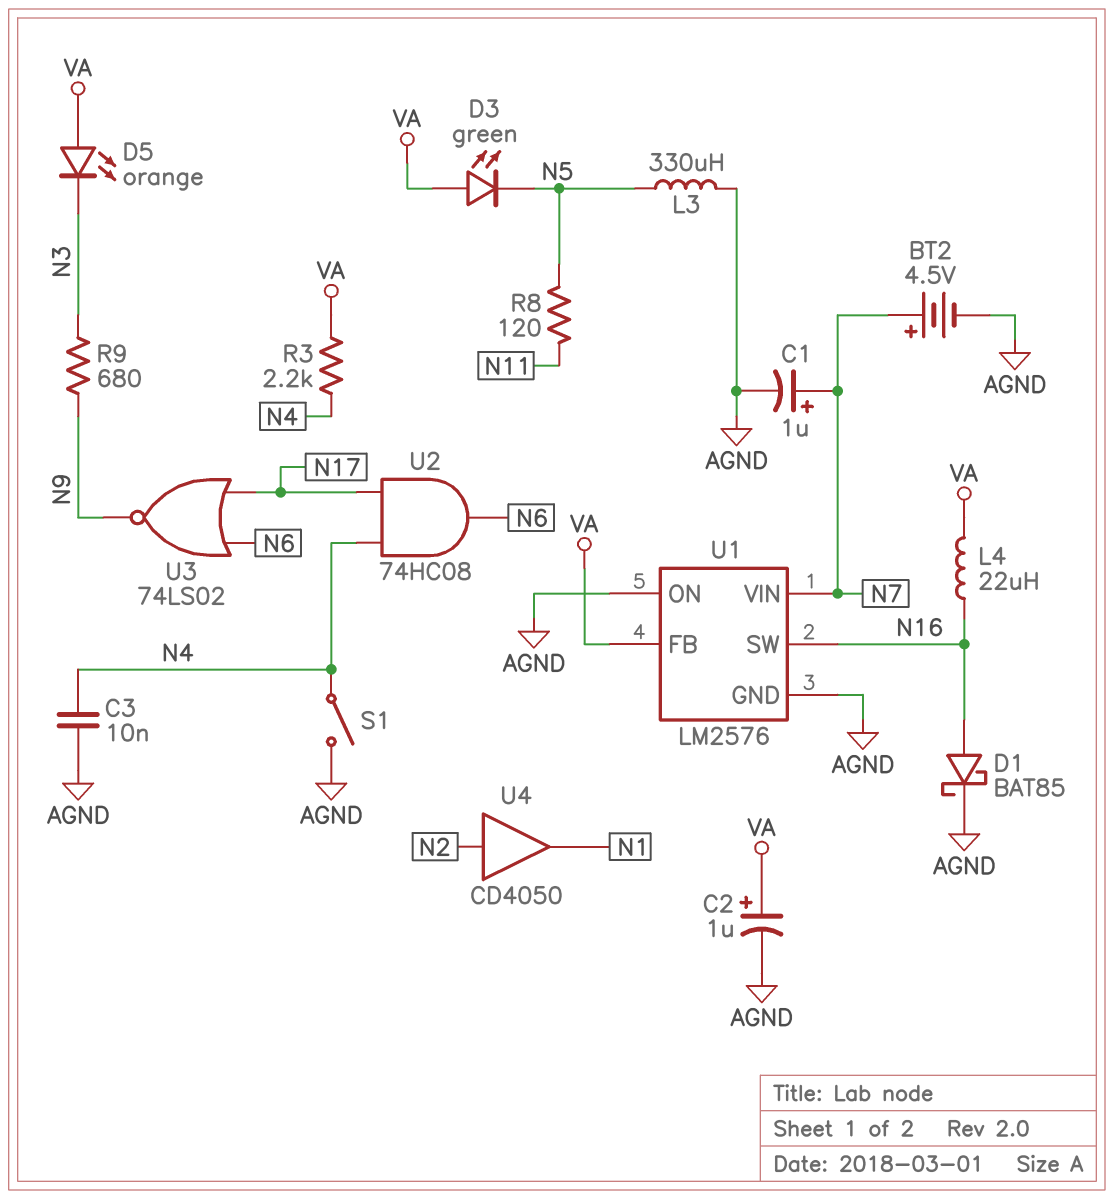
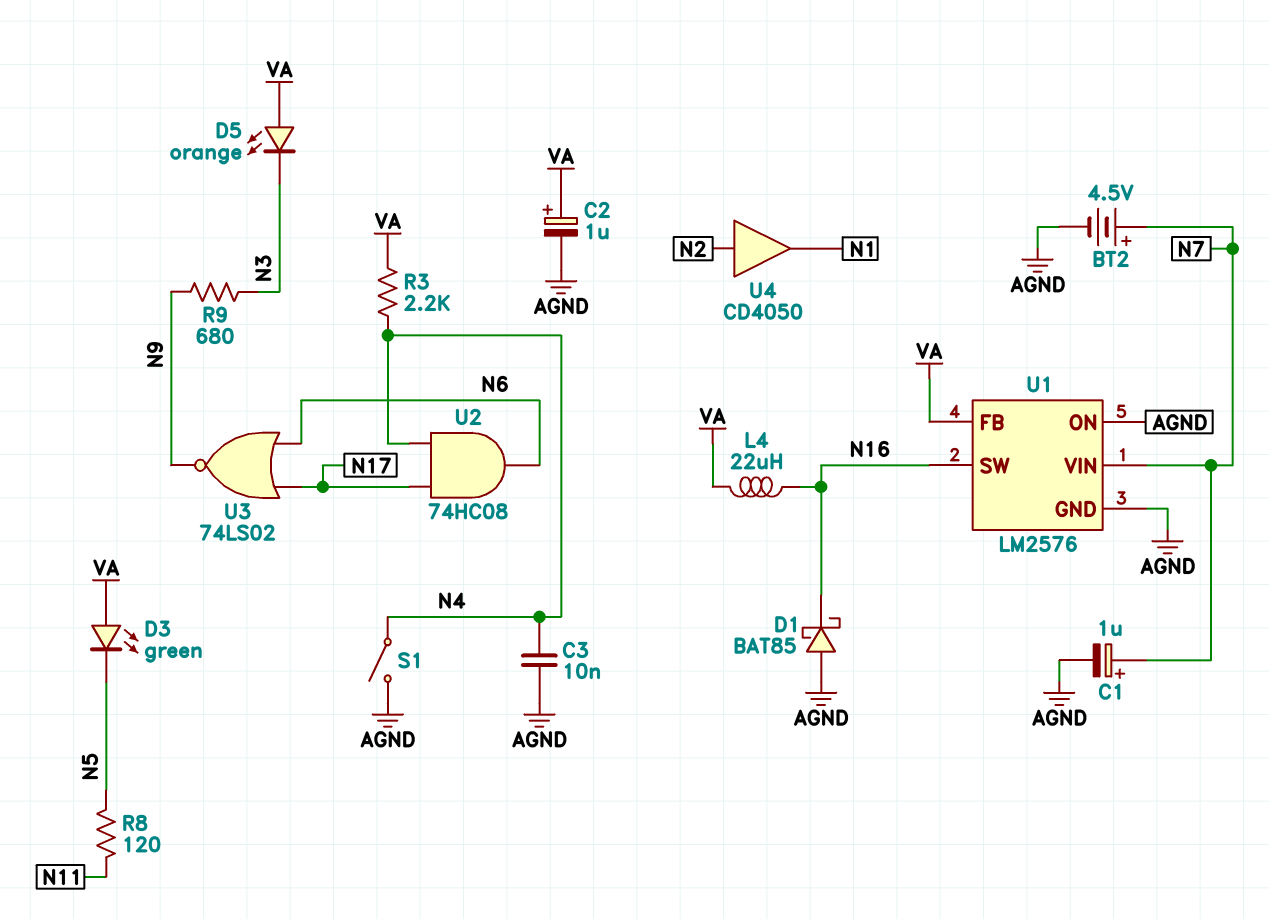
D1: schottky BAT85 (A N16, K AGND) -> schottky BAT85 (A AGND, K N16)
L3: 330uH (AGND, N5) -> none

